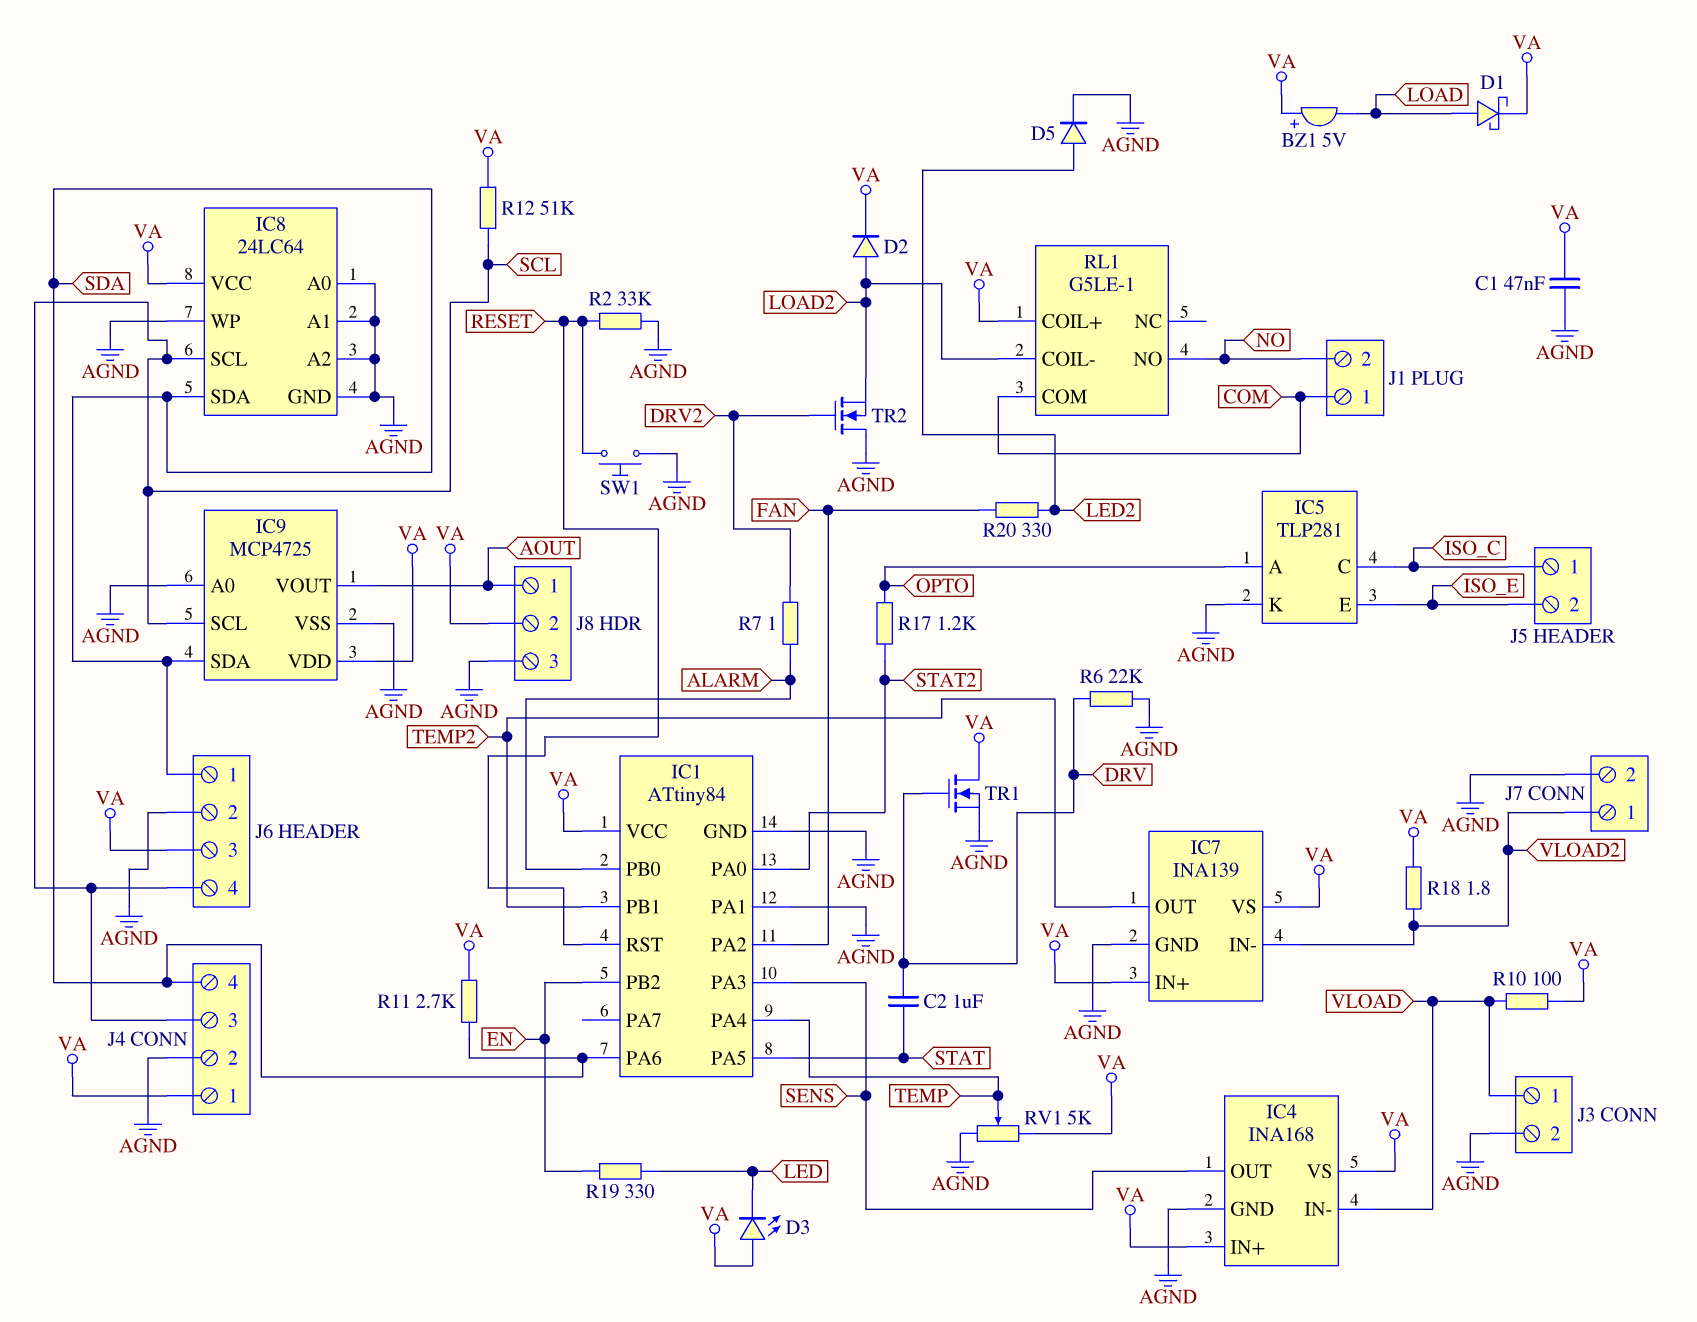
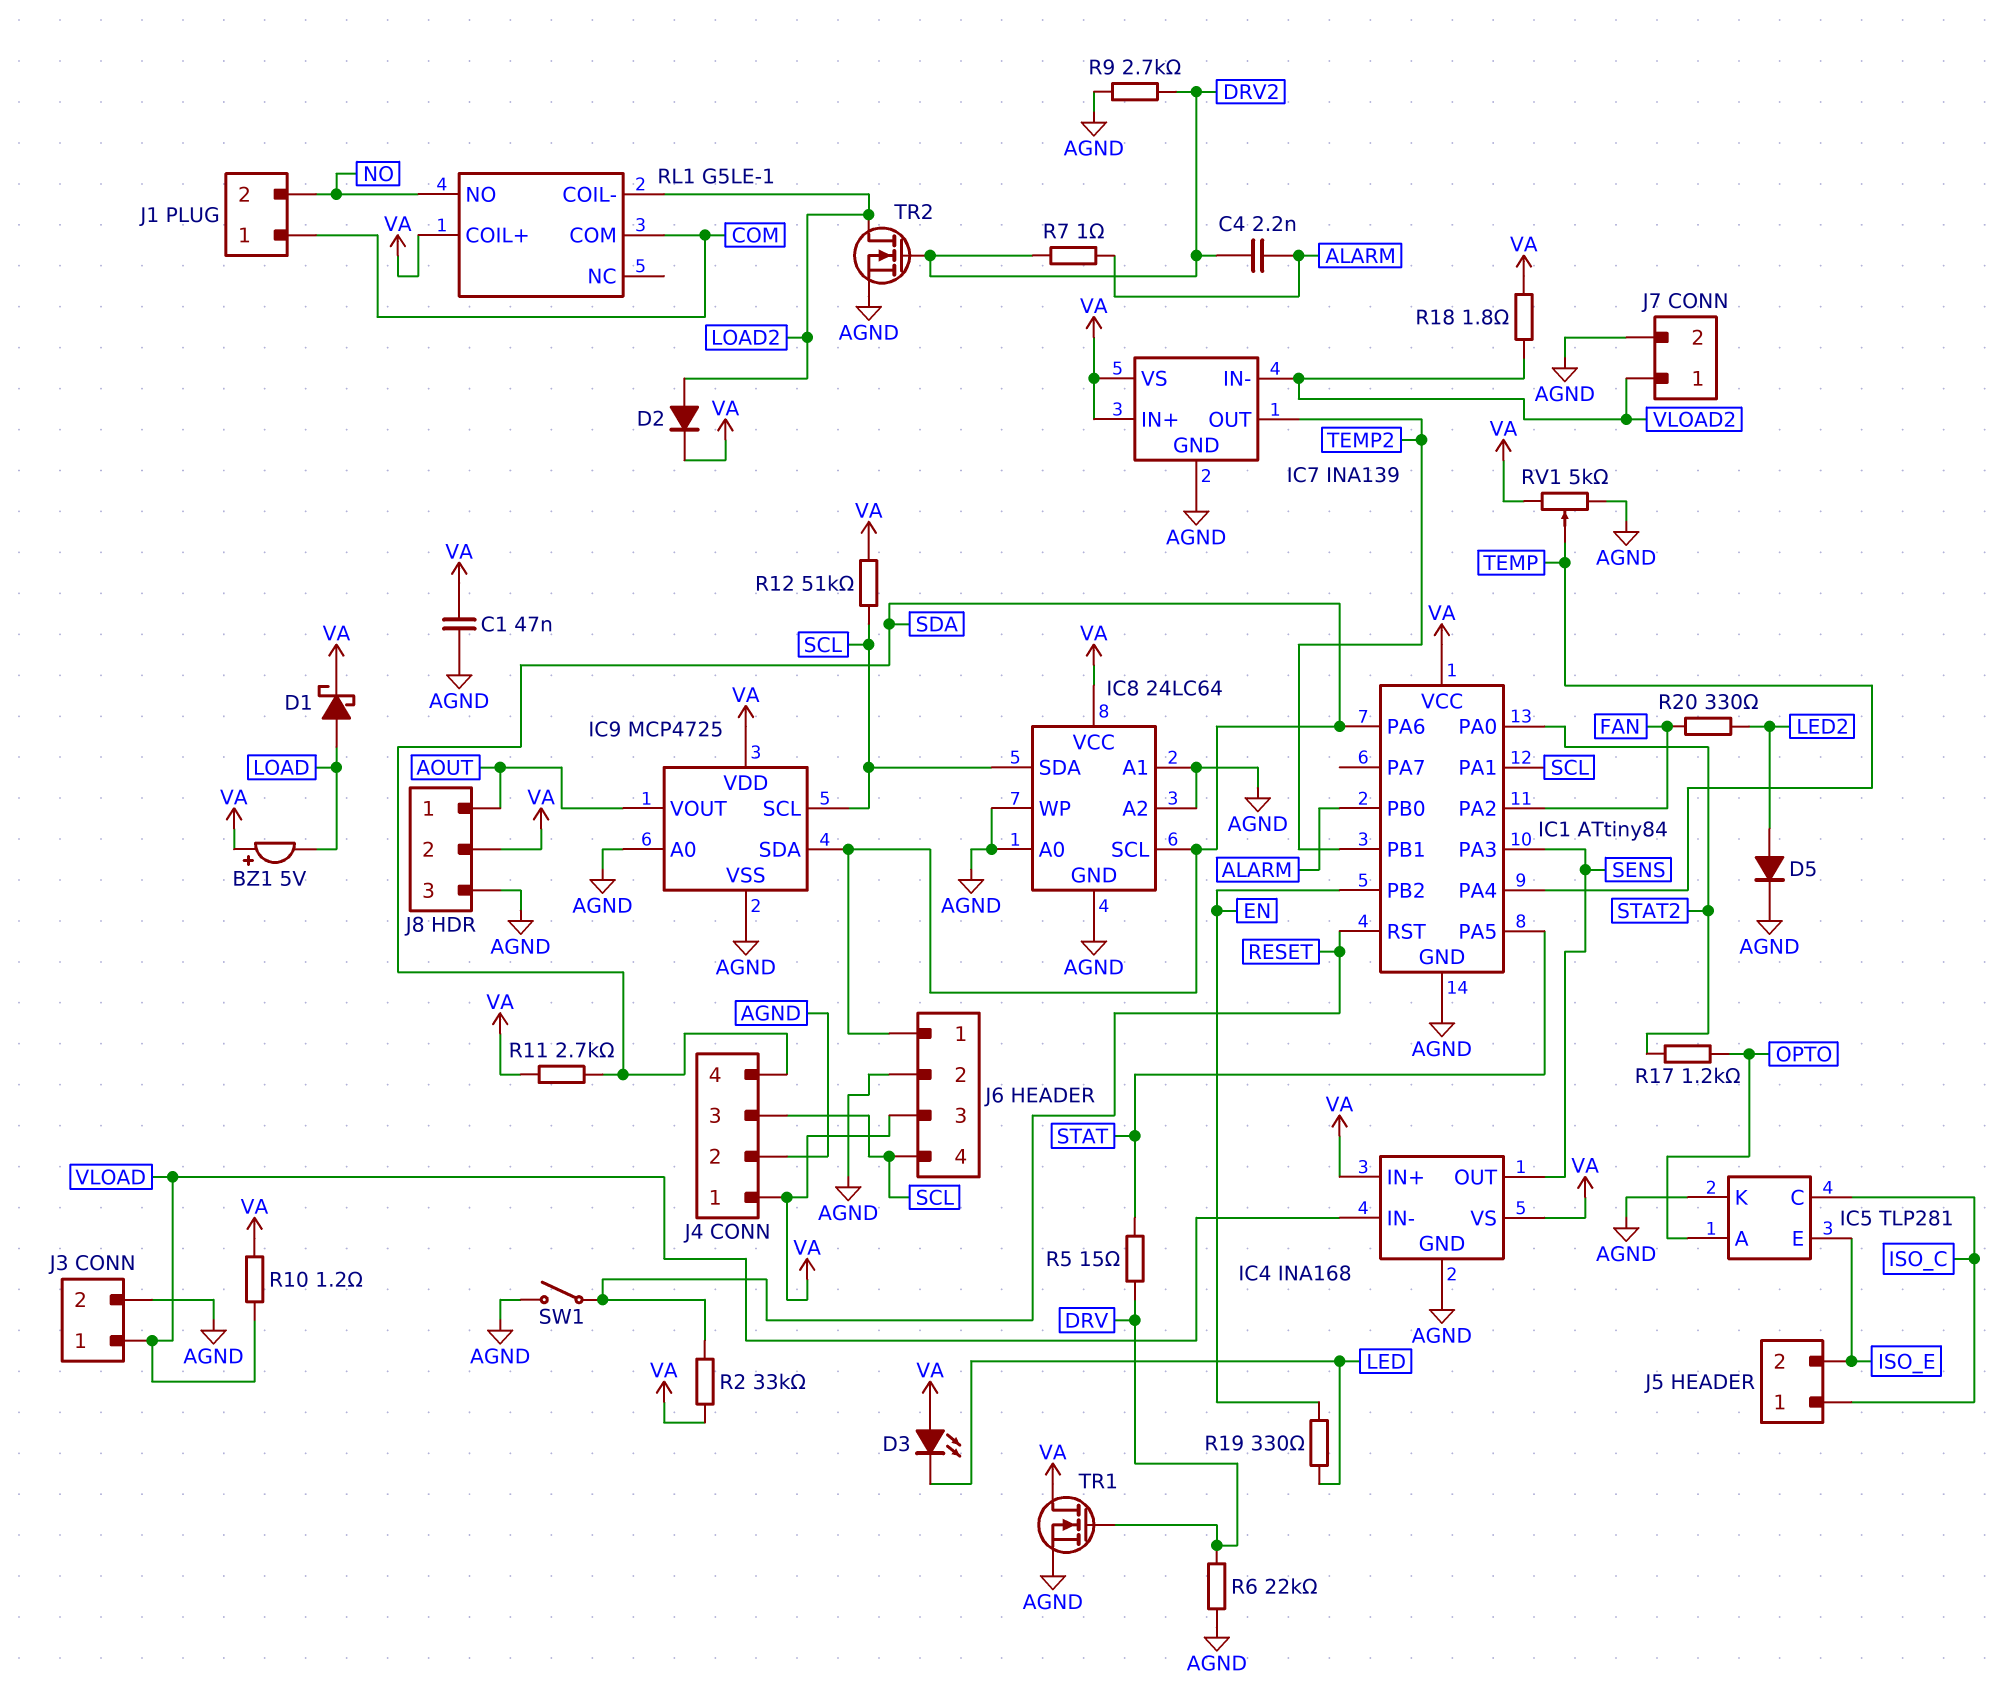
C2: 1uF (DRV, STAT) -> none
C4: none -> 2.2nF (ALARM, DRV2)
IC1 pin PA1: AGND -> SCL
IC8 pin SCL: SCL -> SDA
IC8 pin SDA: SDA -> SCL
R2: 33k (AGND, RESET) -> 33k (RESET, VA)
R5: none -> 15 (DRV, STAT)
R9: none -> 2.7k (AGND, DRV2)
R10: 100 (VA, VLOAD) -> 1.2 (VA, VLOAD)
SW1: button (AGND, RESET) -> switch (AGND, RESET)
TR2: NMOS (G DRV2, D AGND, S LOAD2) -> NMOS (G DRV2, D LOAD2, S AGND)

